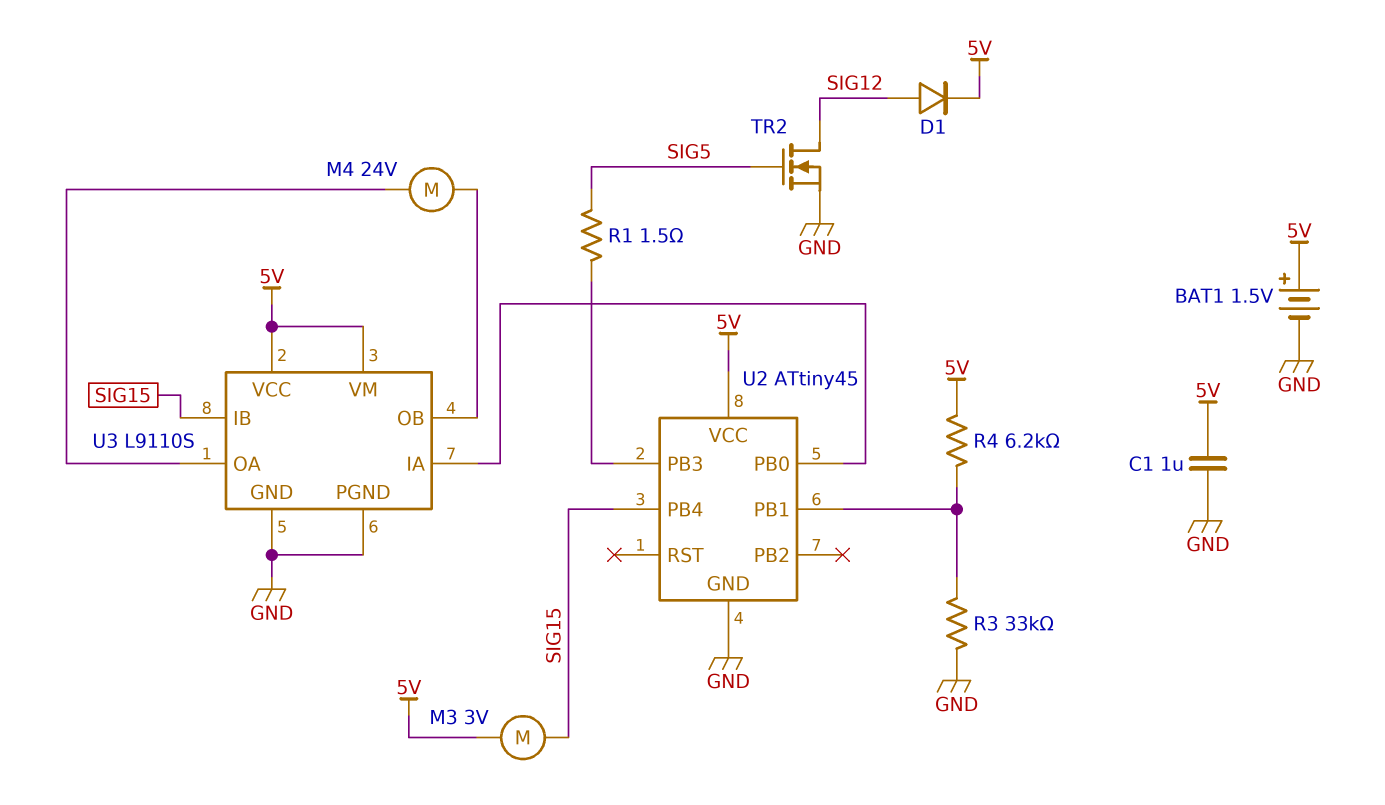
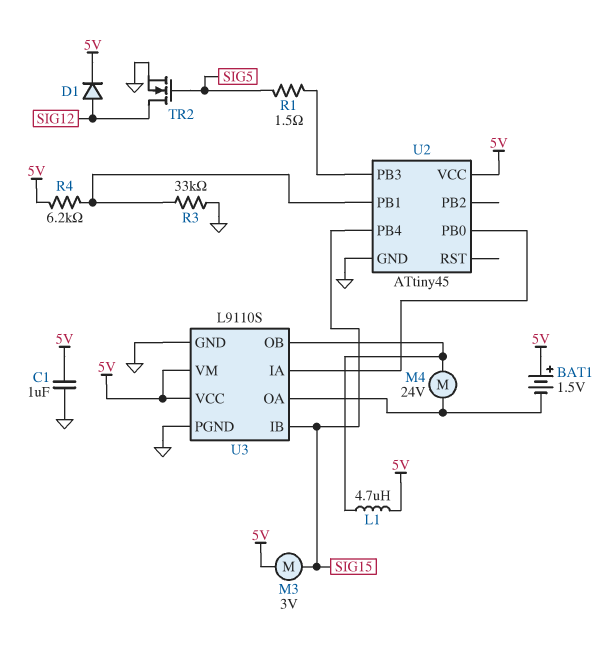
BAT1: 1.5V (plus 5V, minus GND) -> 1.5V (plus 5V, minus U3/OA)
L1: none -> 4.7uH (5V, U3/OB)

